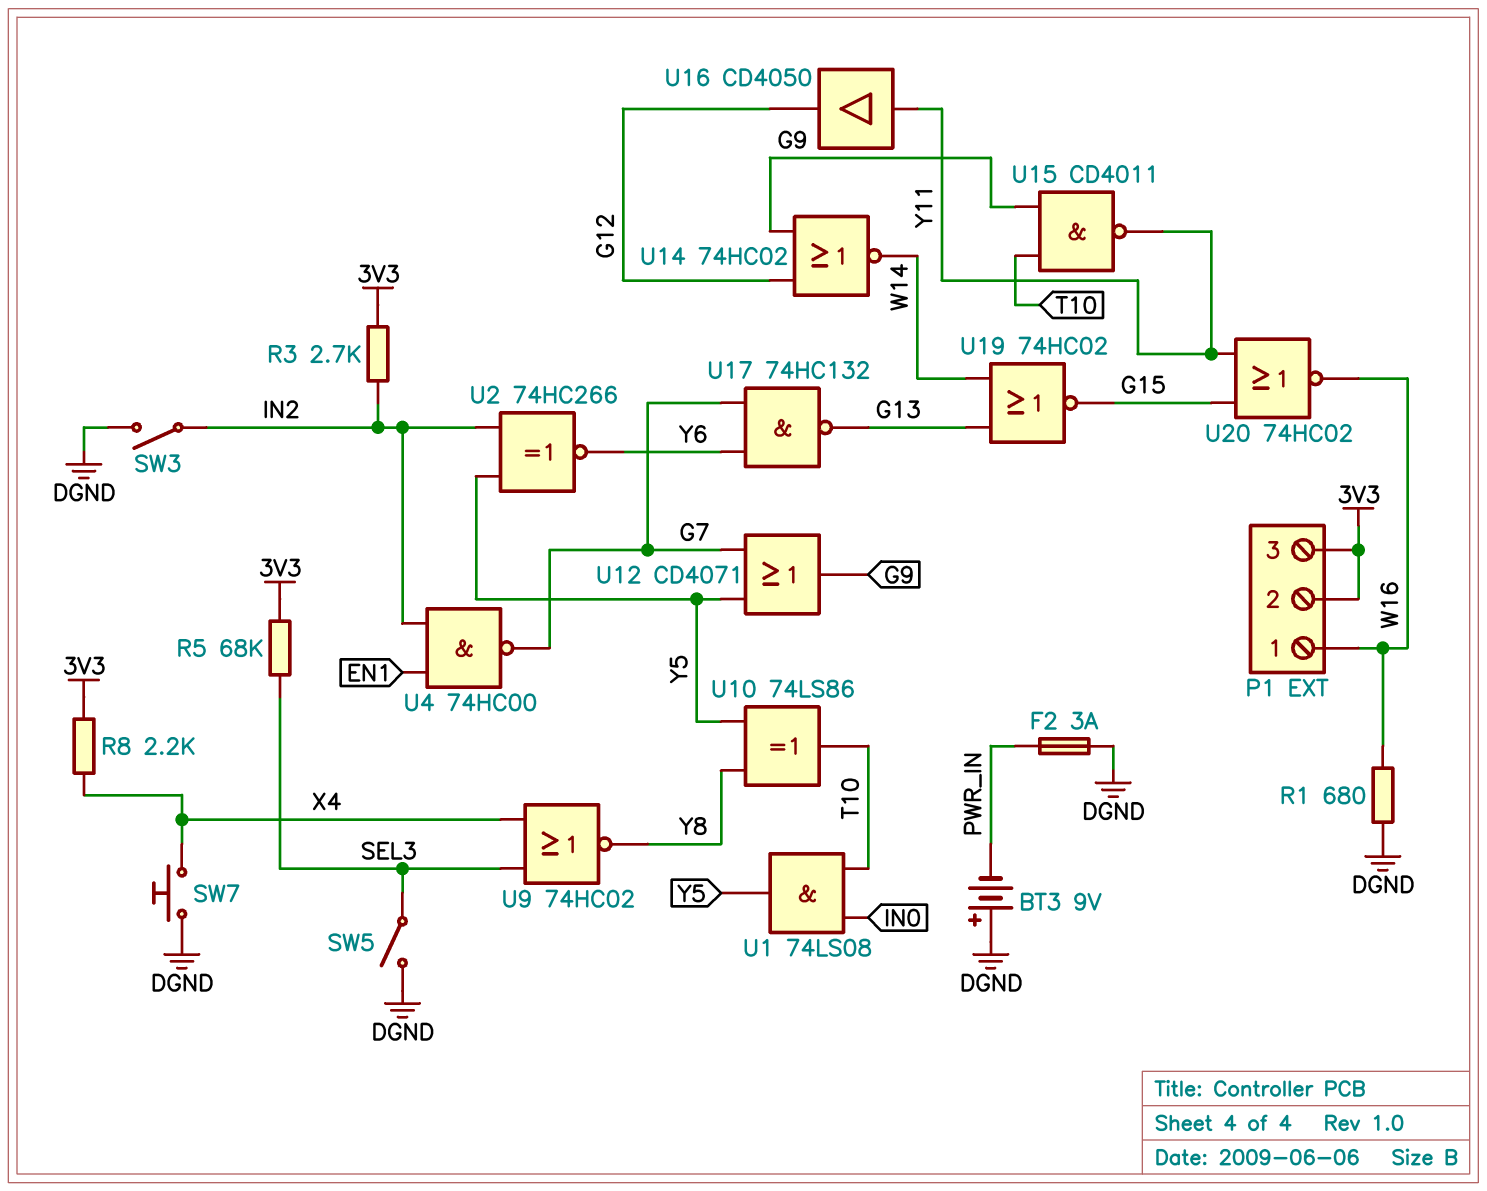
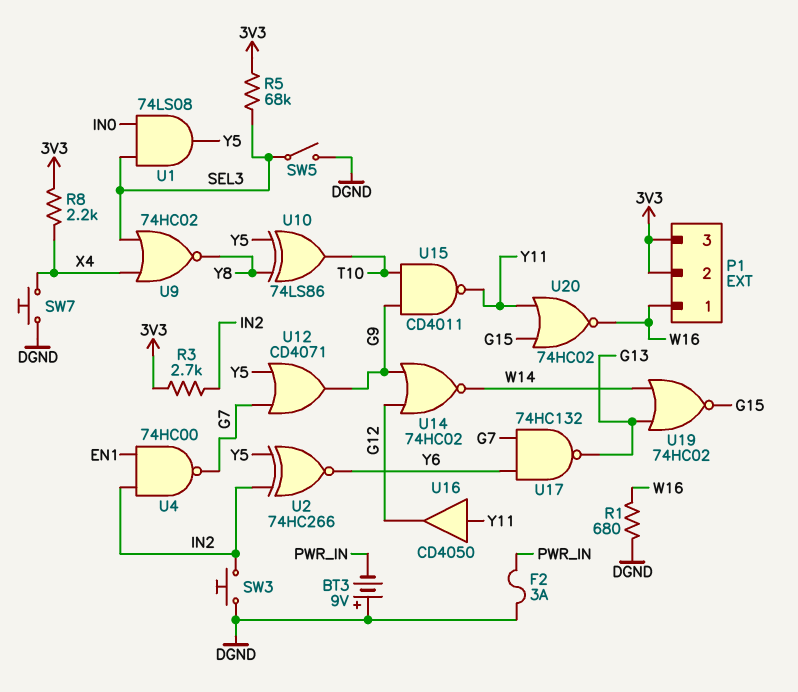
SW3: switch (DGND, IN2) -> button (DGND, IN2)
U1: AND 74LS08 (in IN0, in T10, out Y5) -> AND 74LS08 (in IN0, in SEL3, out Y5)

